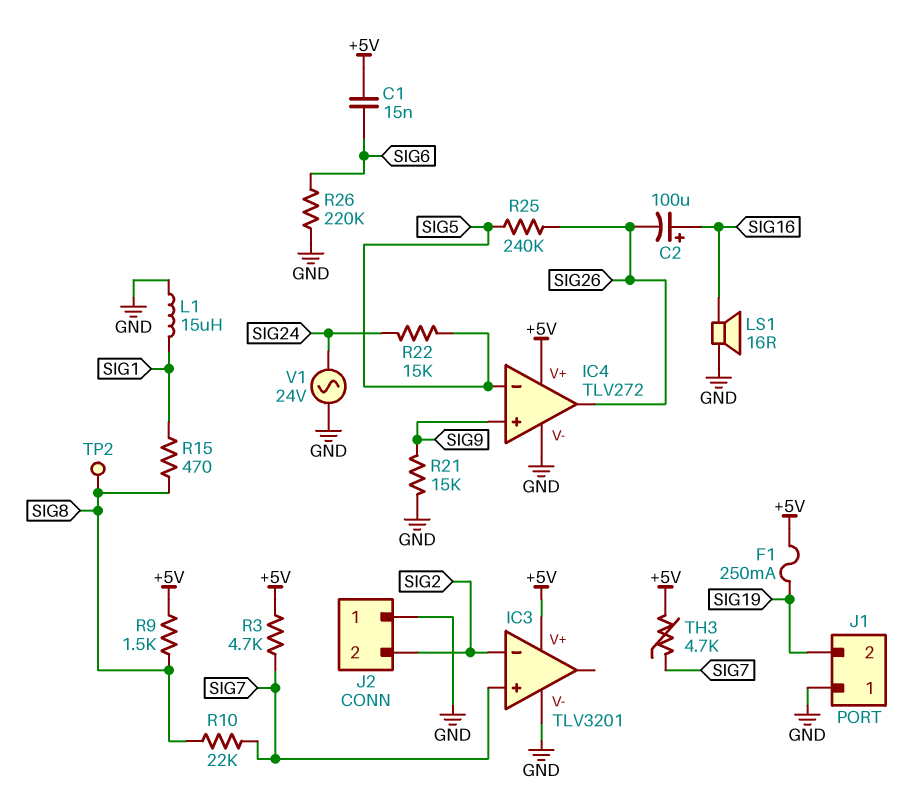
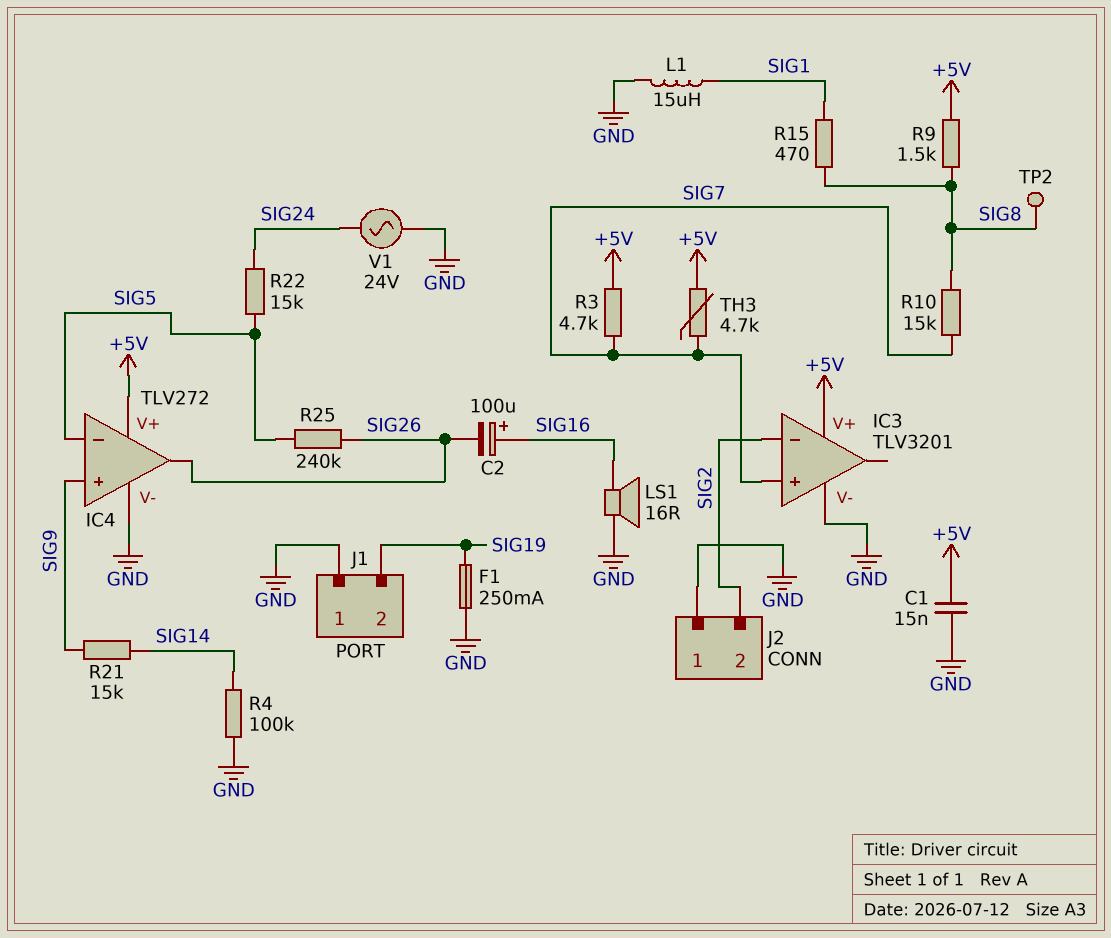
C1: 15nF (+5V, SIG6) -> 15nF (+5V, GND)
F1: 250mA (+5V, SIG19) -> 250mA (GND, SIG19)
R4: none -> 100k (GND, SIG14)
R10: 22k (SIG7, SIG8) -> 15k (SIG7, SIG8)
R21: 15k (GND, SIG9) -> 15k (SIG9, SIG14)
R26: 220k (GND, SIG6) -> none

